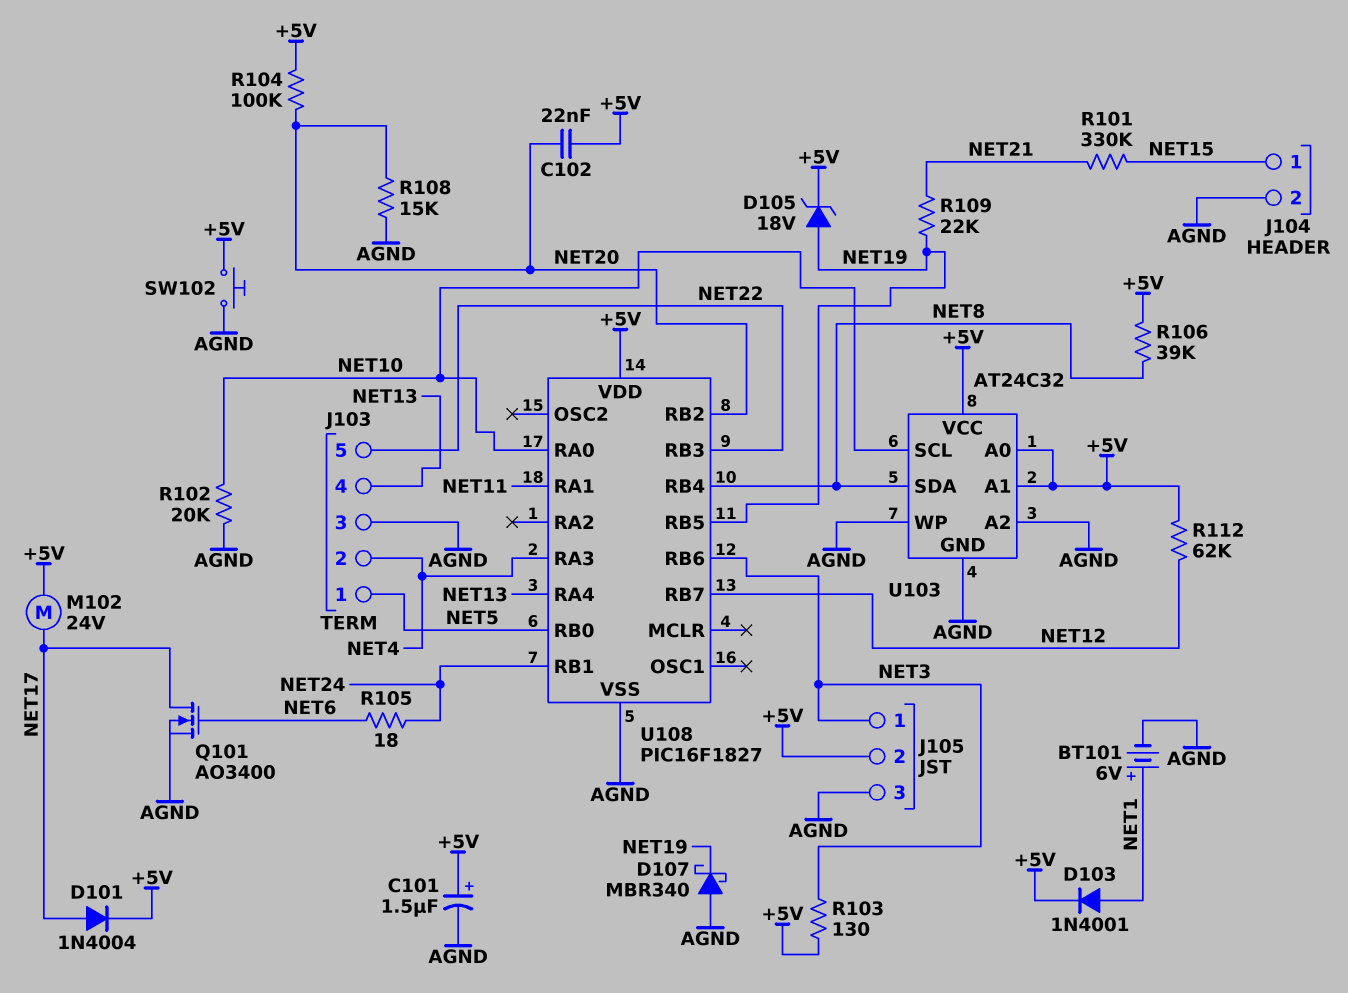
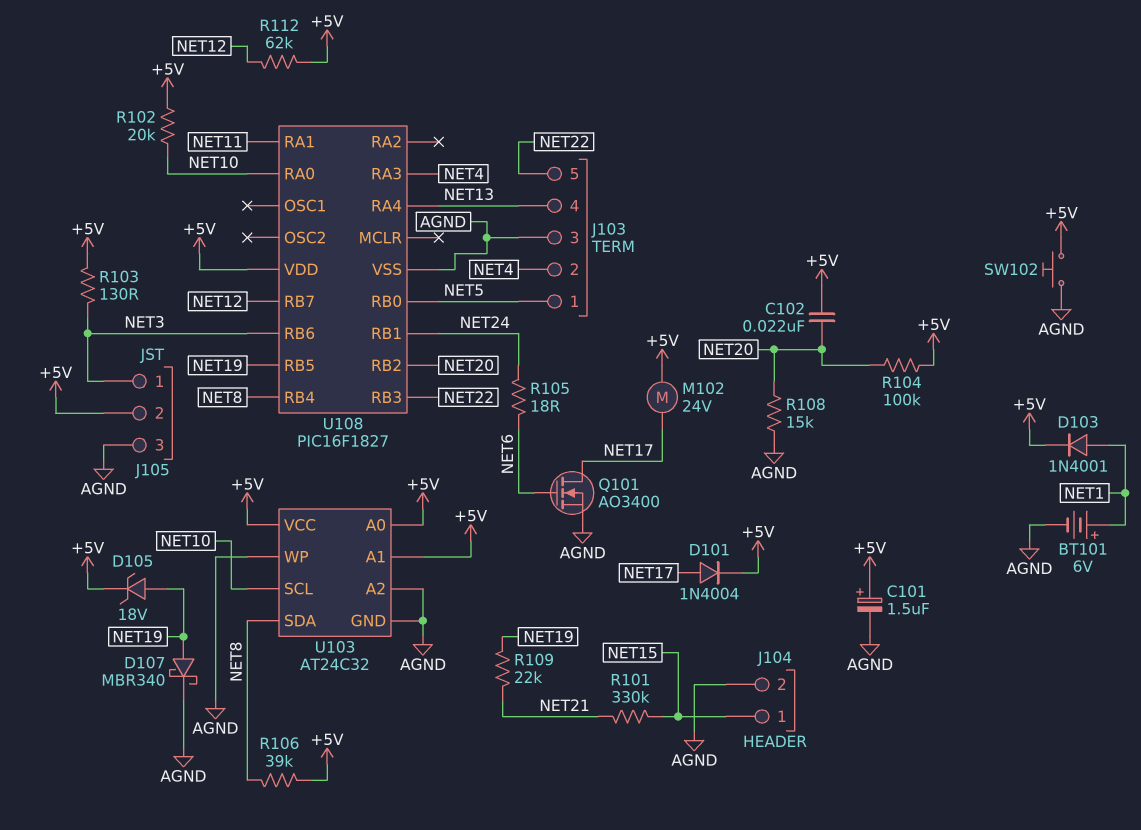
D107: schottky MBR340 (A AGND, K NET19) -> schottky MBR340 (A NET19, K AGND)
R102: 20k (AGND, NET10) -> 20k (+5V, NET10)

